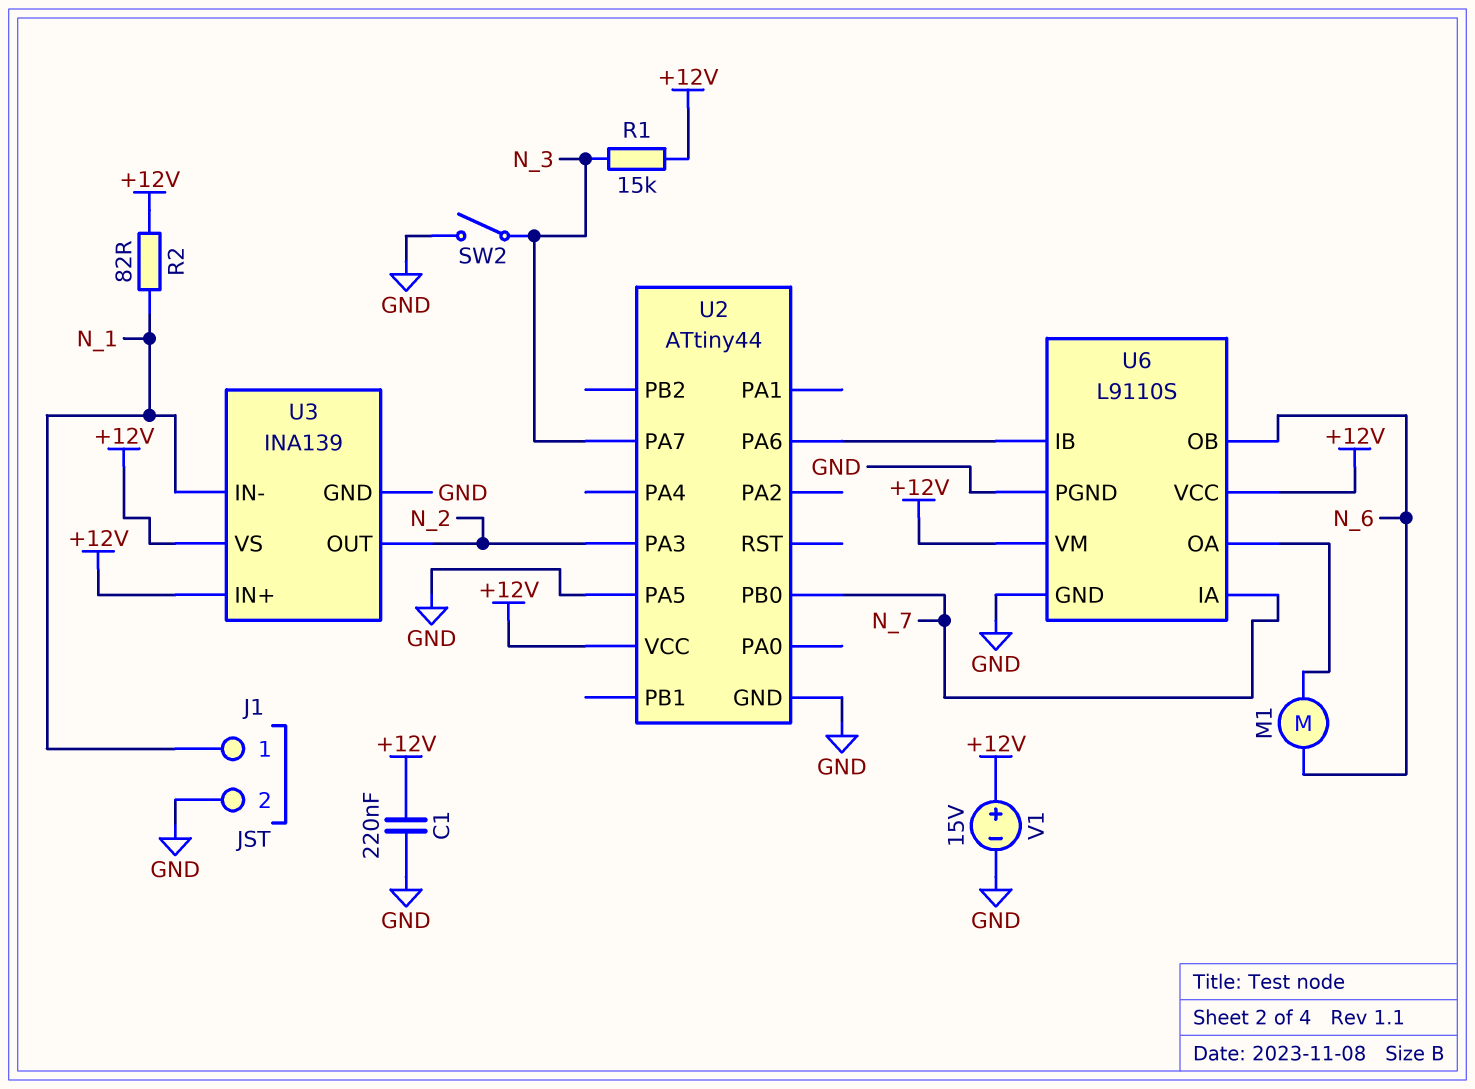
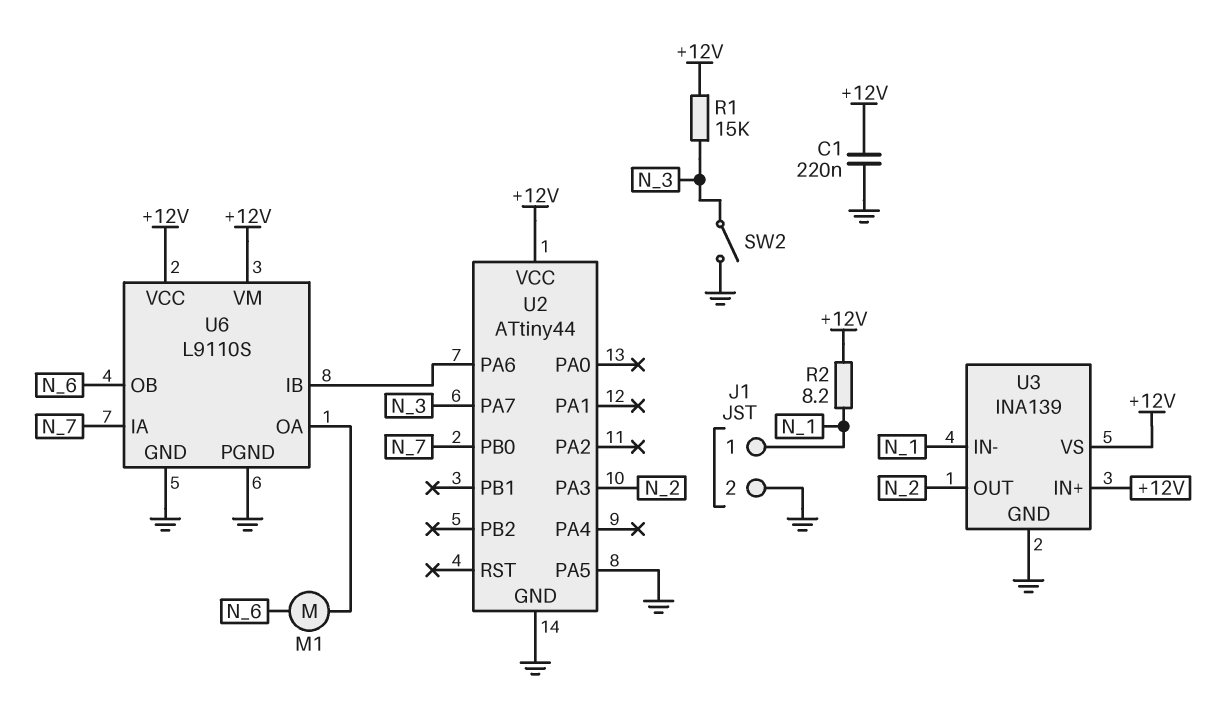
R2: 82 (+12V, N_1) -> 8.2 (+12V, N_1)
V1: 15V (plus +12V, minus GND) -> none

